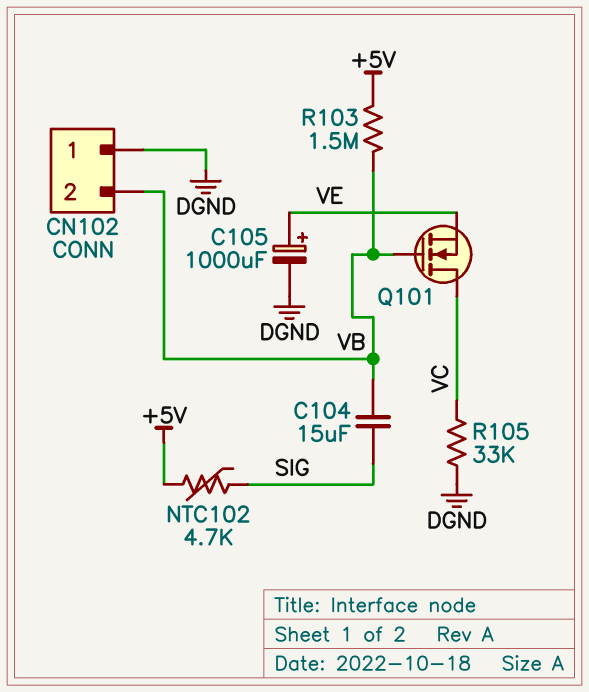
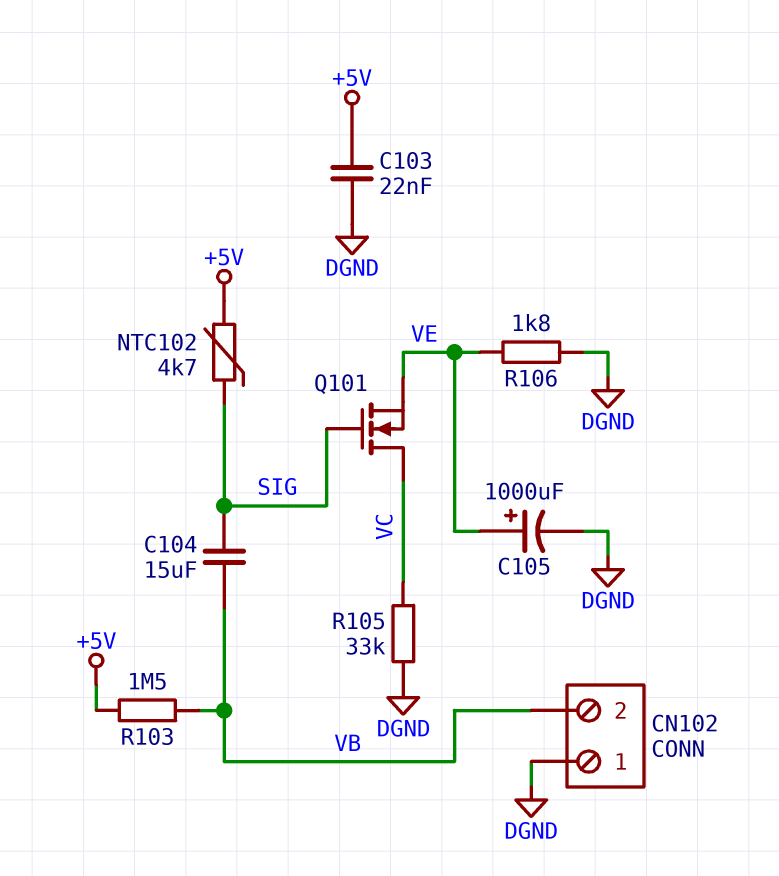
C103: none -> 22nF (+5V, DGND)
Q101: NMOS (G VB, D VC, S VE) -> NMOS (G SIG, D VC, S VE)
R106: none -> 1.8k (DGND, VE)

